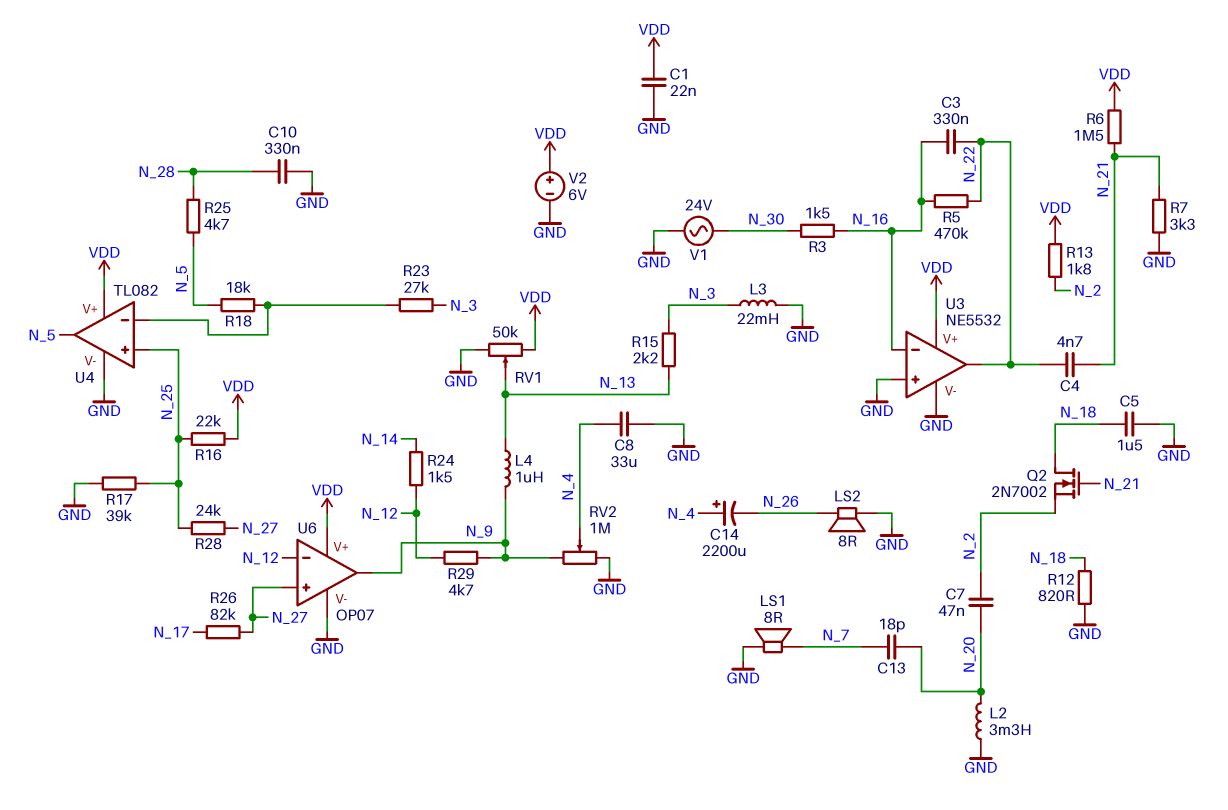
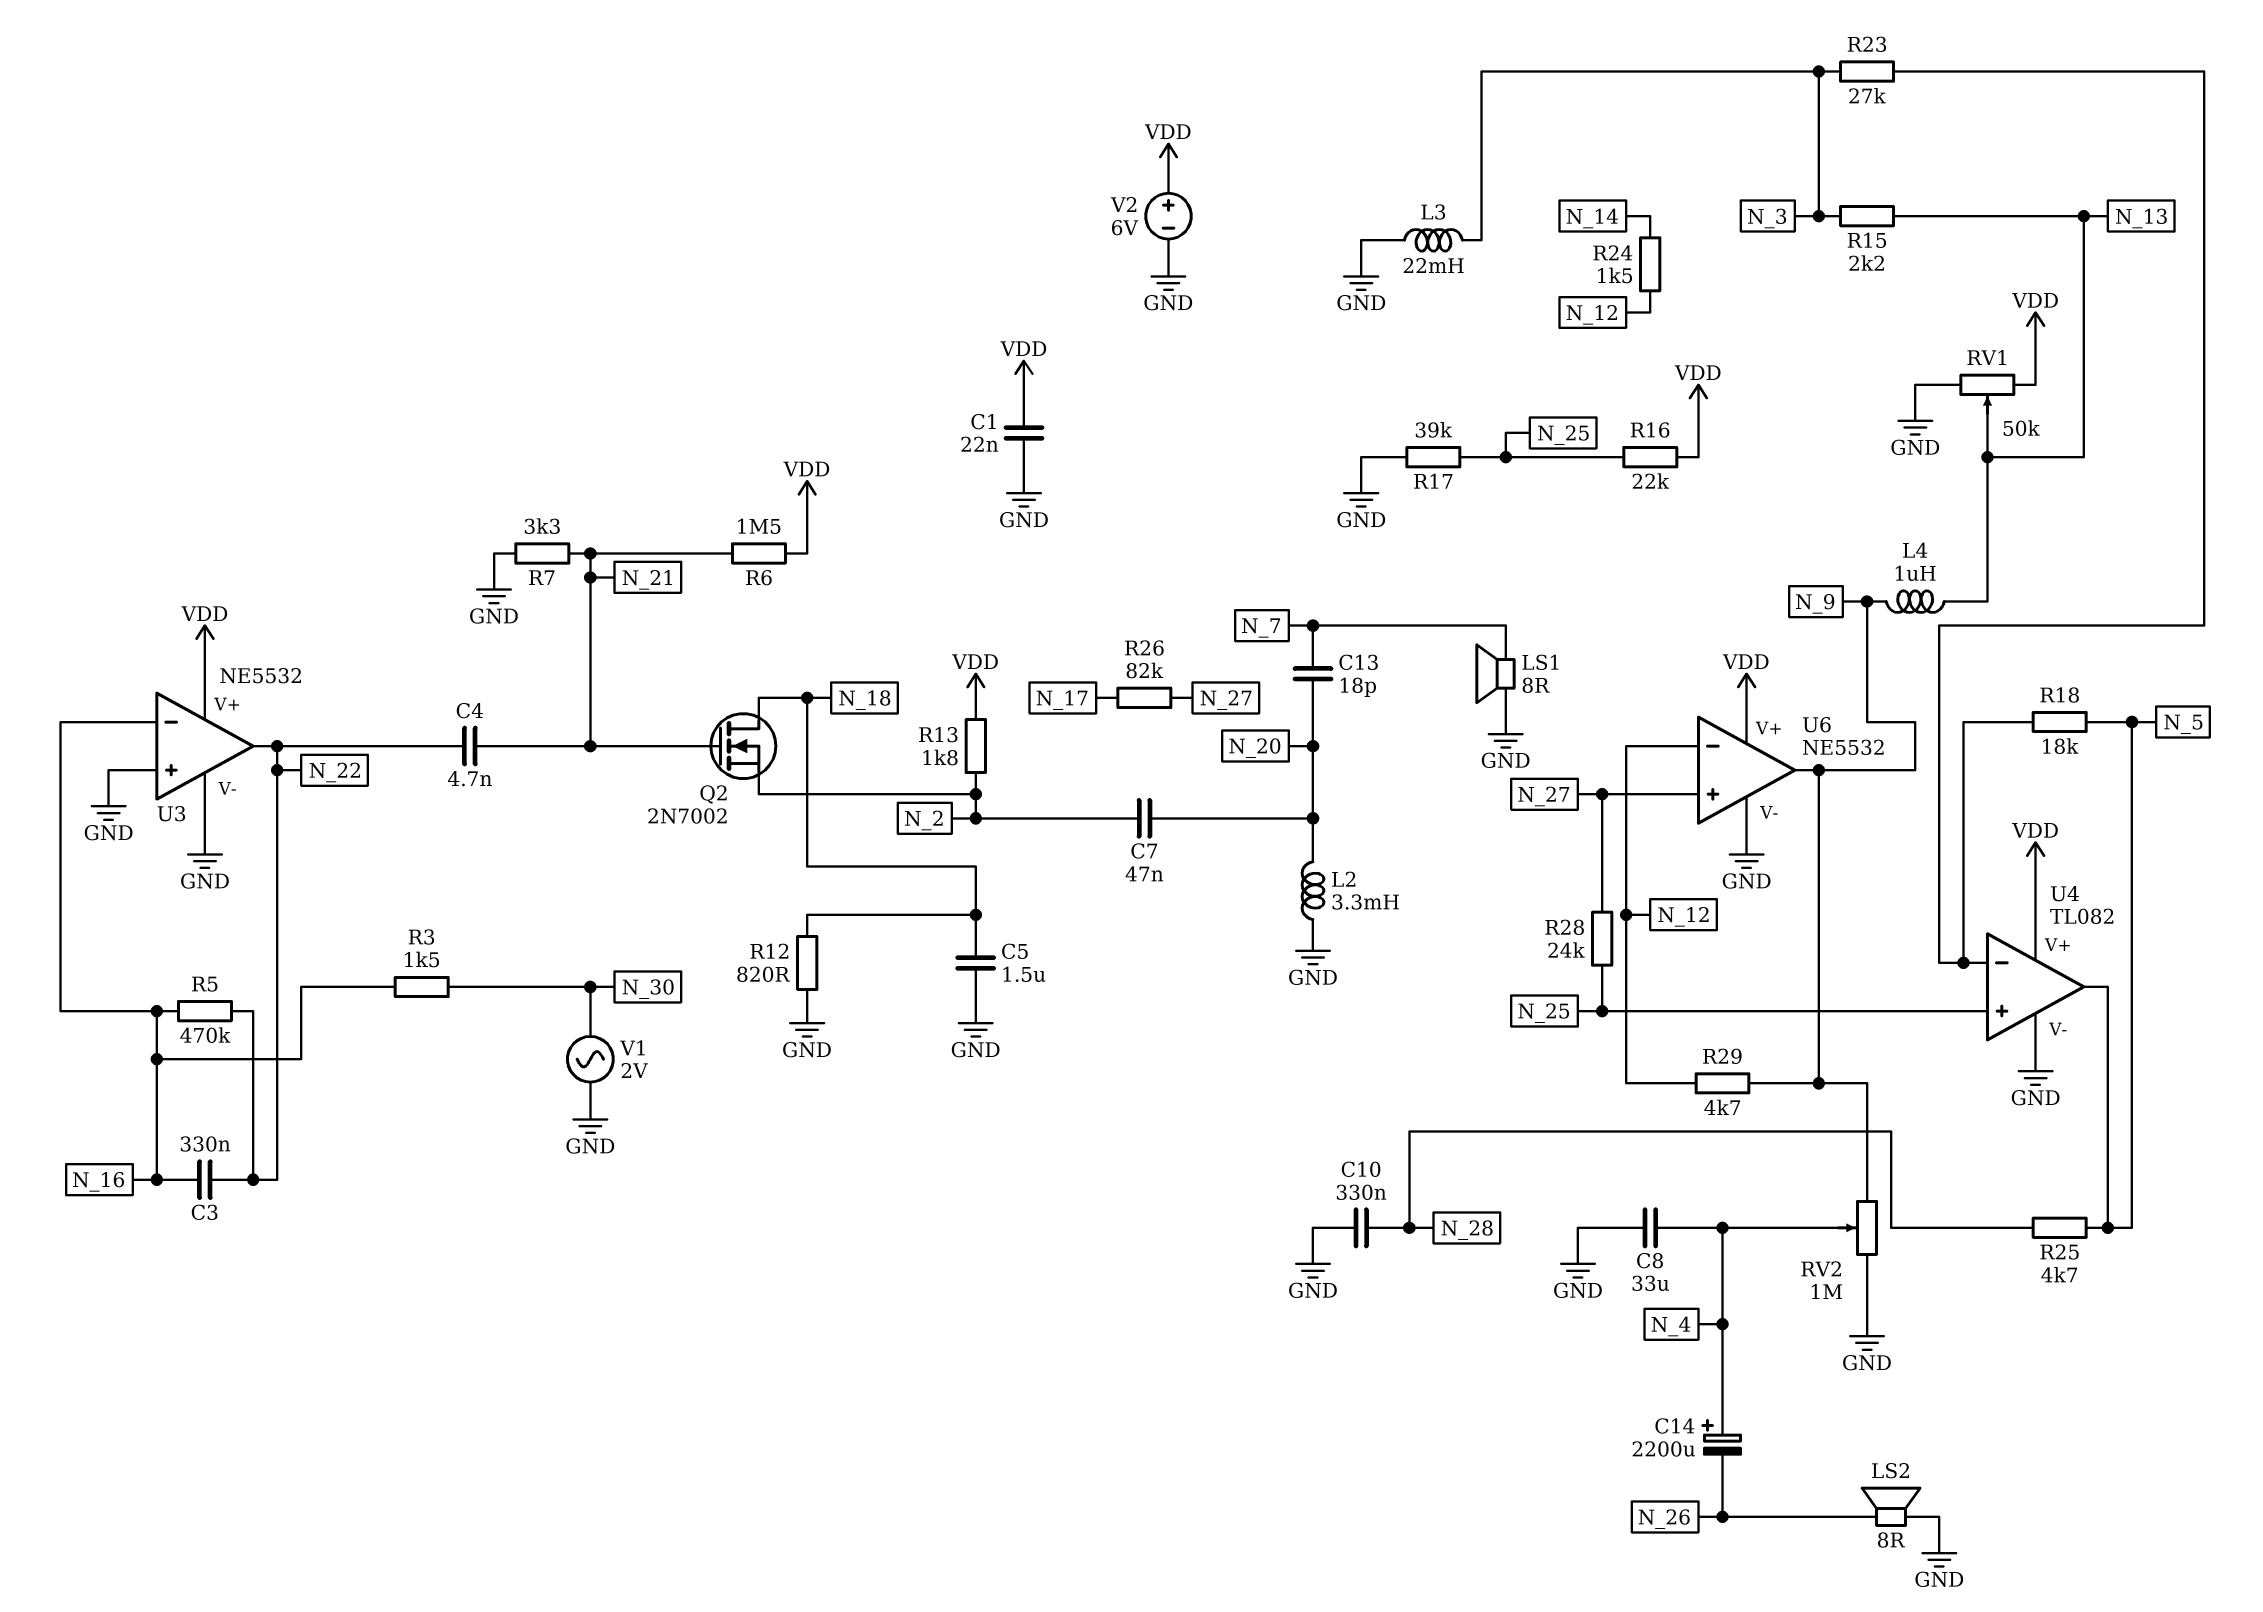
U6: OP07 -> NE5532
V1: AC 24V (GND, N_30) -> AC 2V (GND, N_30)

